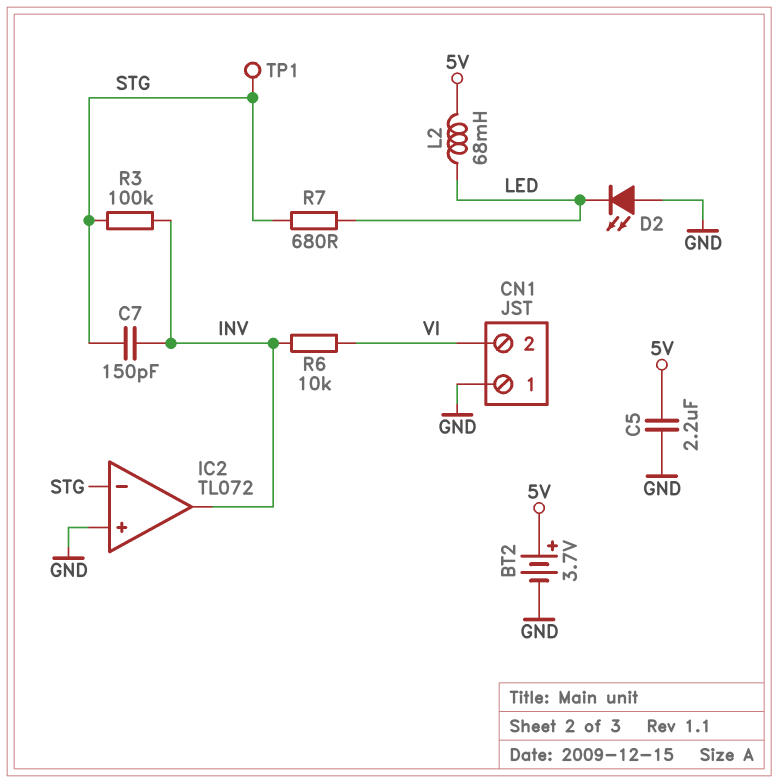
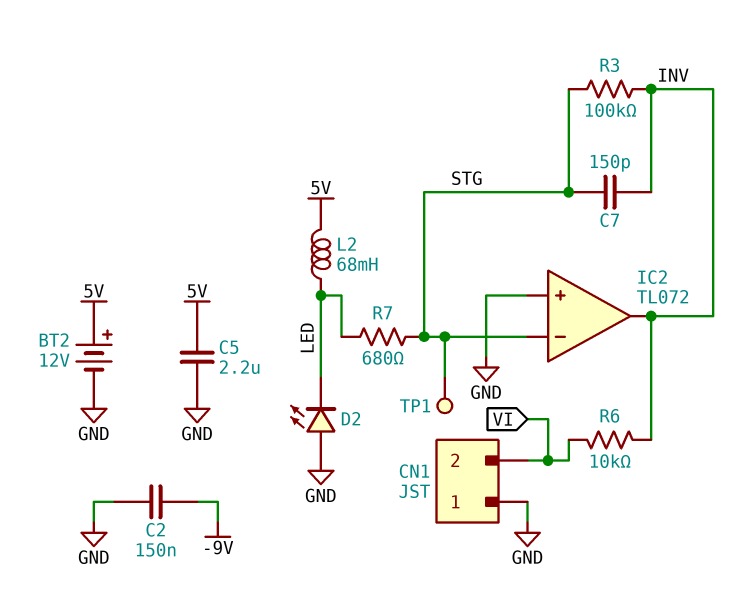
BT2: 3.7V (plus 5V, minus GND) -> 12V (plus 5V, minus GND)
C2: none -> 150nF (-9V, GND)

